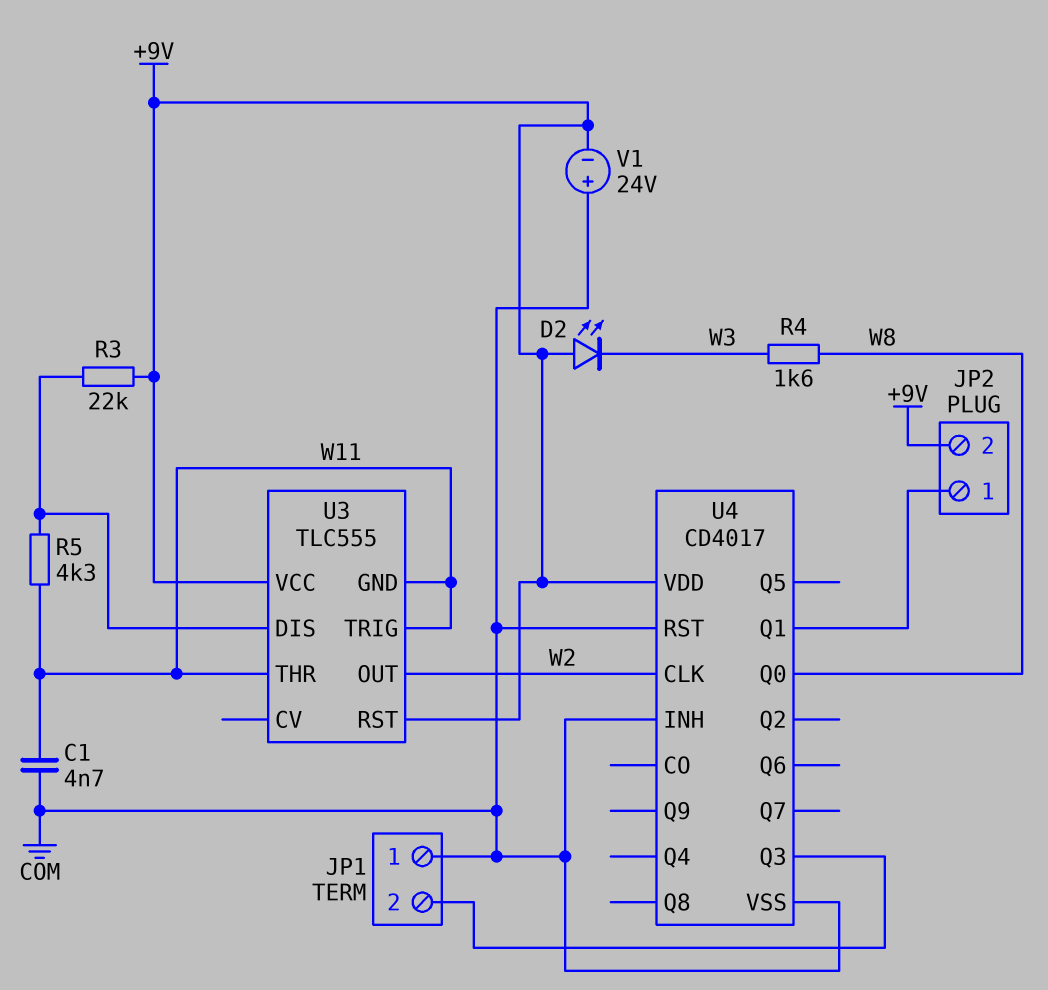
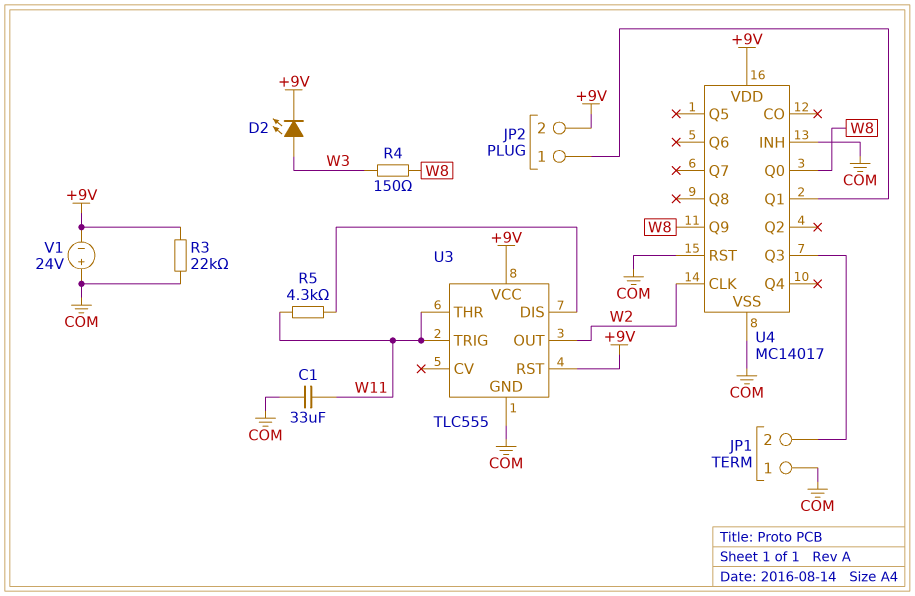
C1: 4.7nF (COM, W11) -> 33uF (COM, W11)
D2: LED (A +9V, K W3) -> LED (A W3, K +9V)
R3: 22k (+9V, U3/DIS) -> 22k (+9V, COM)
R4: 1.6k (W3, W8) -> 150 (W3, W8)
U3 pin GND: W11 -> COM
U4: CD4017 -> MC14017
U4 pin Q9: none -> W8

